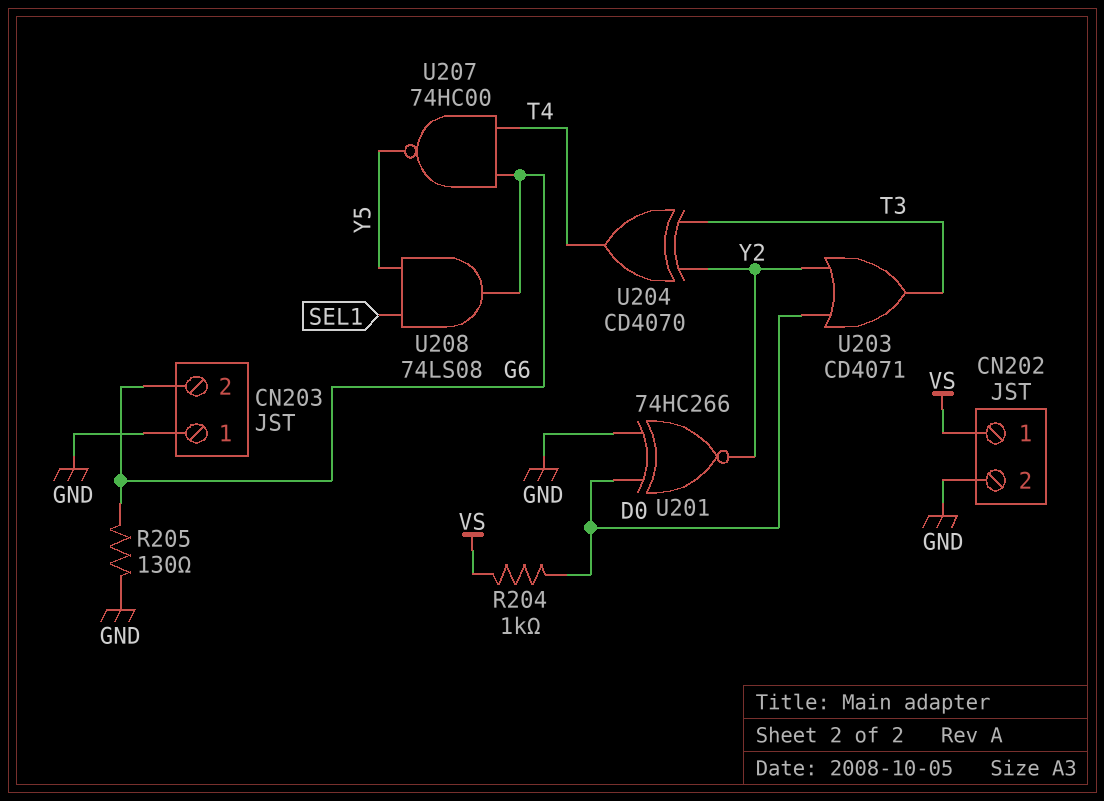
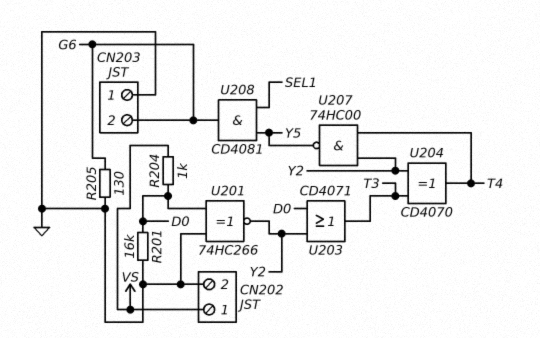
R201: none -> 16k (D0, GND)
U207: NAND 74HC00 (in G6, in T4, out Y5) -> NAND 74HC00 (in T4, in Y2, out Y5)
U208: AND 74LS08 (in SEL1, in Y5, out G6) -> AND CD4081 (in SEL1, in Y5, out G6)

